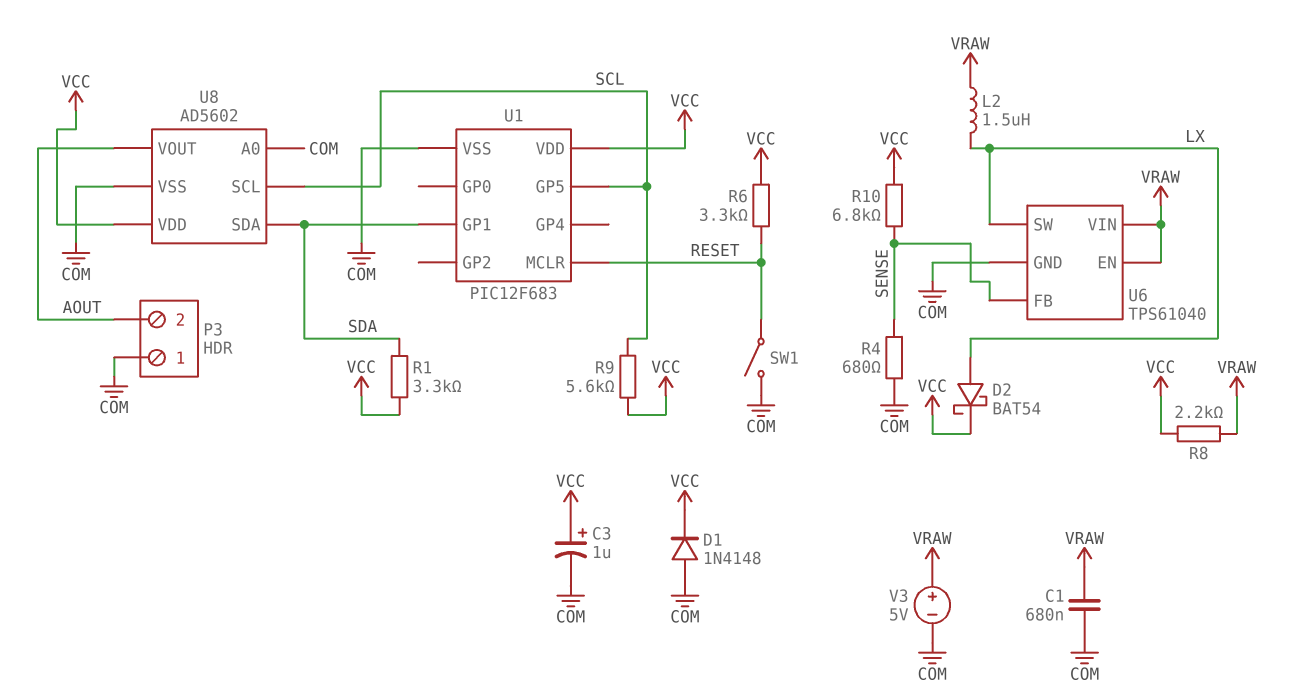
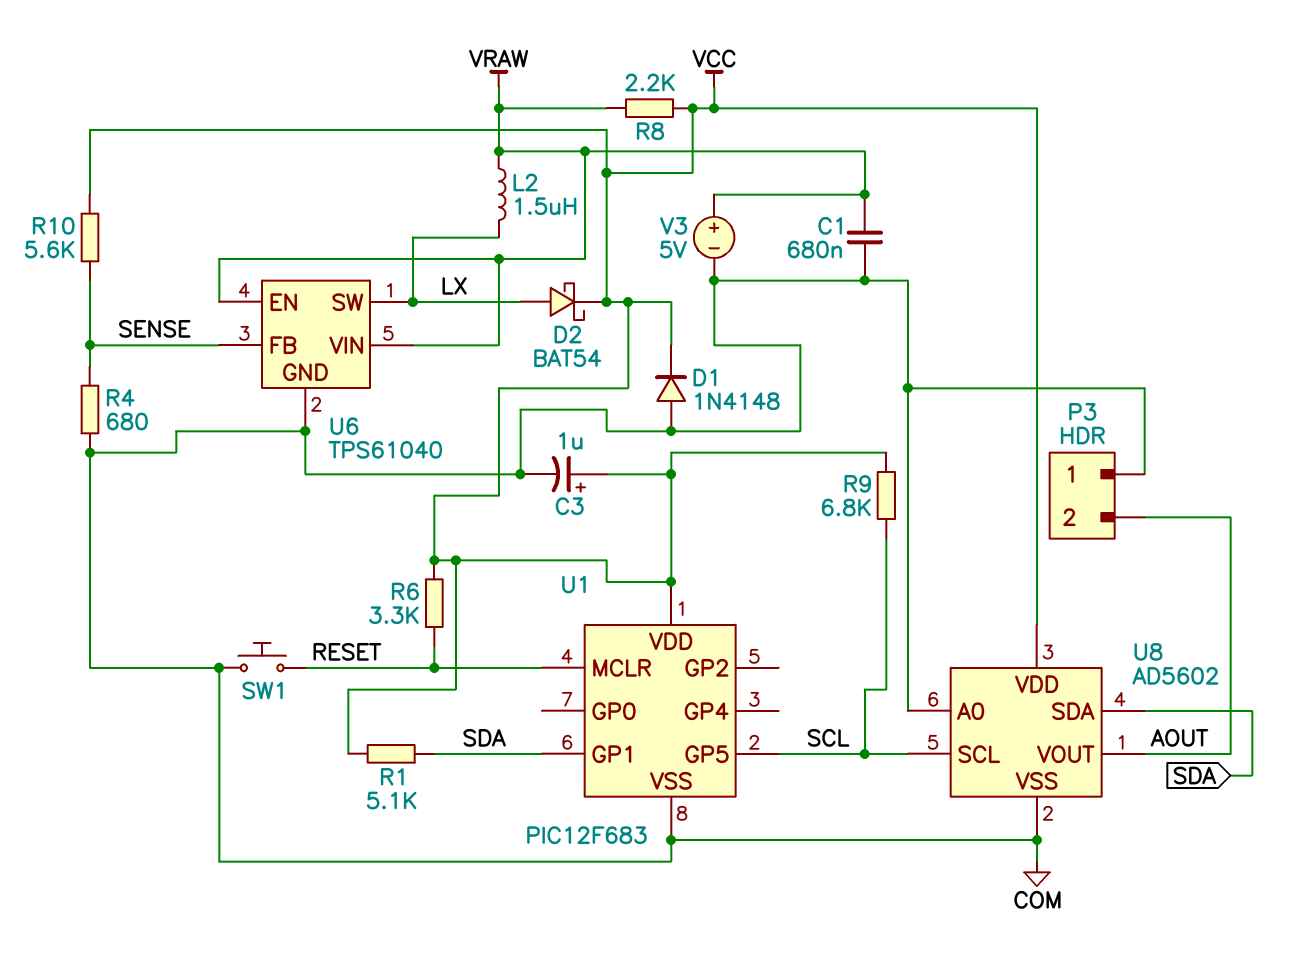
R1: 3.3k (SDA, VCC) -> 5.1k (SDA, VCC)
R9: 5.6k (SCL, VCC) -> 6.8k (SCL, VCC)
R10: 6.8k (SENSE, VCC) -> 5.6k (SENSE, VCC)
SW1: switch (COM, RESET) -> button (COM, RESET)

